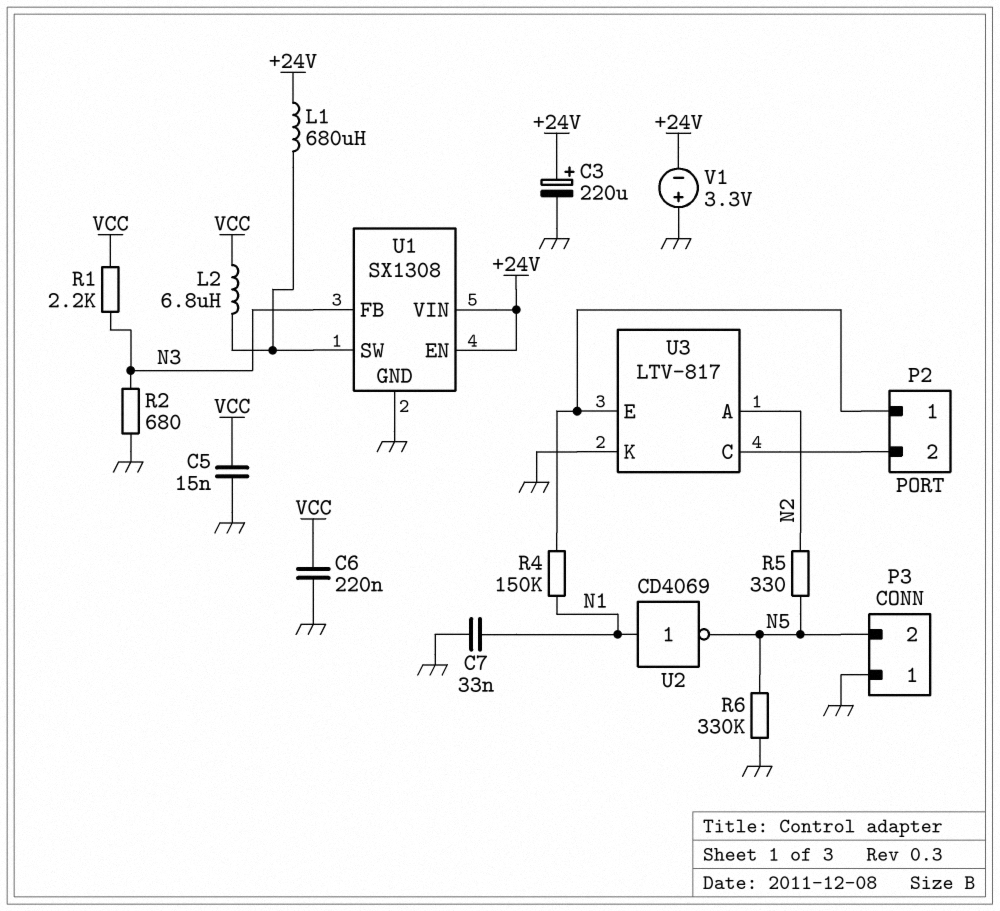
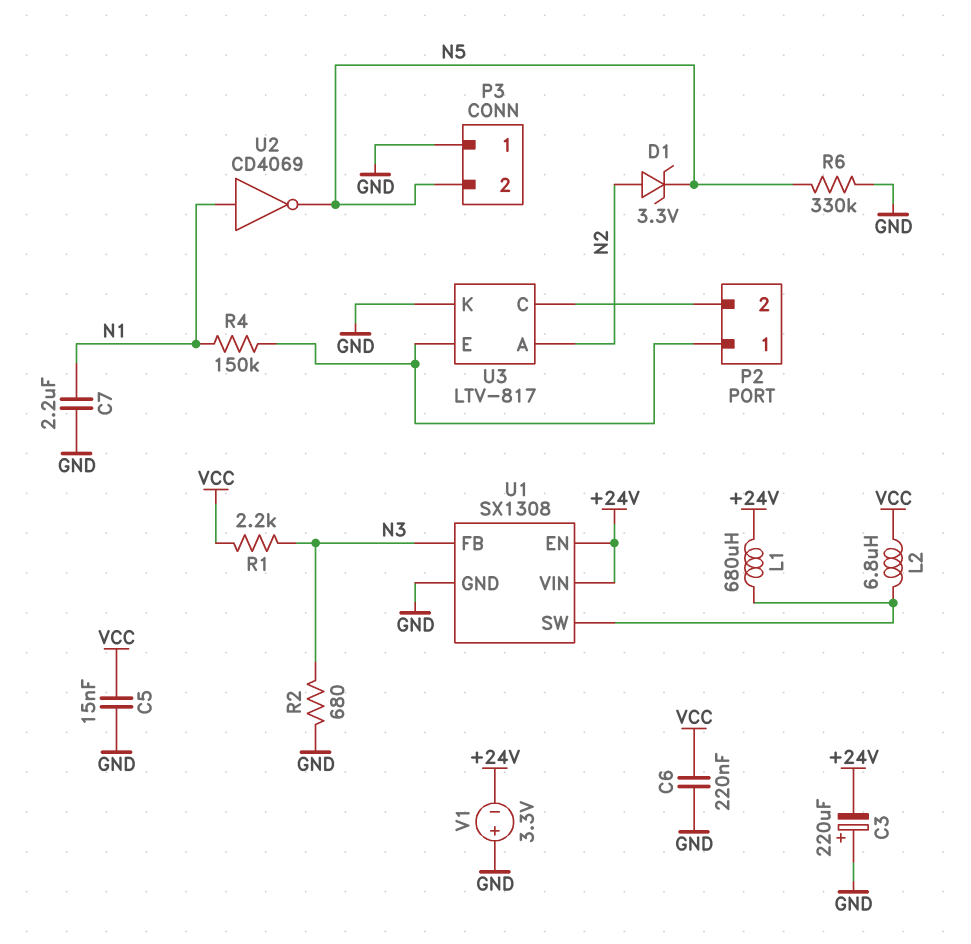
C3: 220uF (plus +24V, minus GND) -> 220uF (plus GND, minus +24V)
C7: 33nF (GND, N1) -> 2.2uF (GND, N1)
D1: none -> zener 3.3V (A N2, K N5)
R5: 330 (N2, N5) -> none

